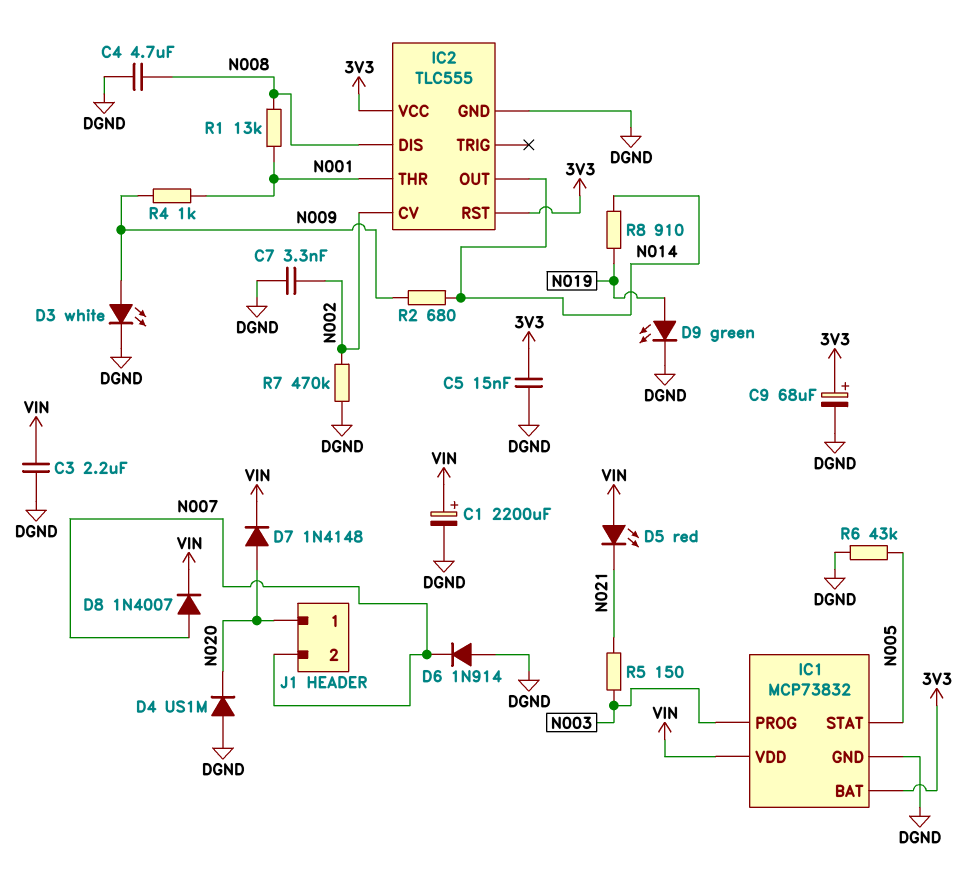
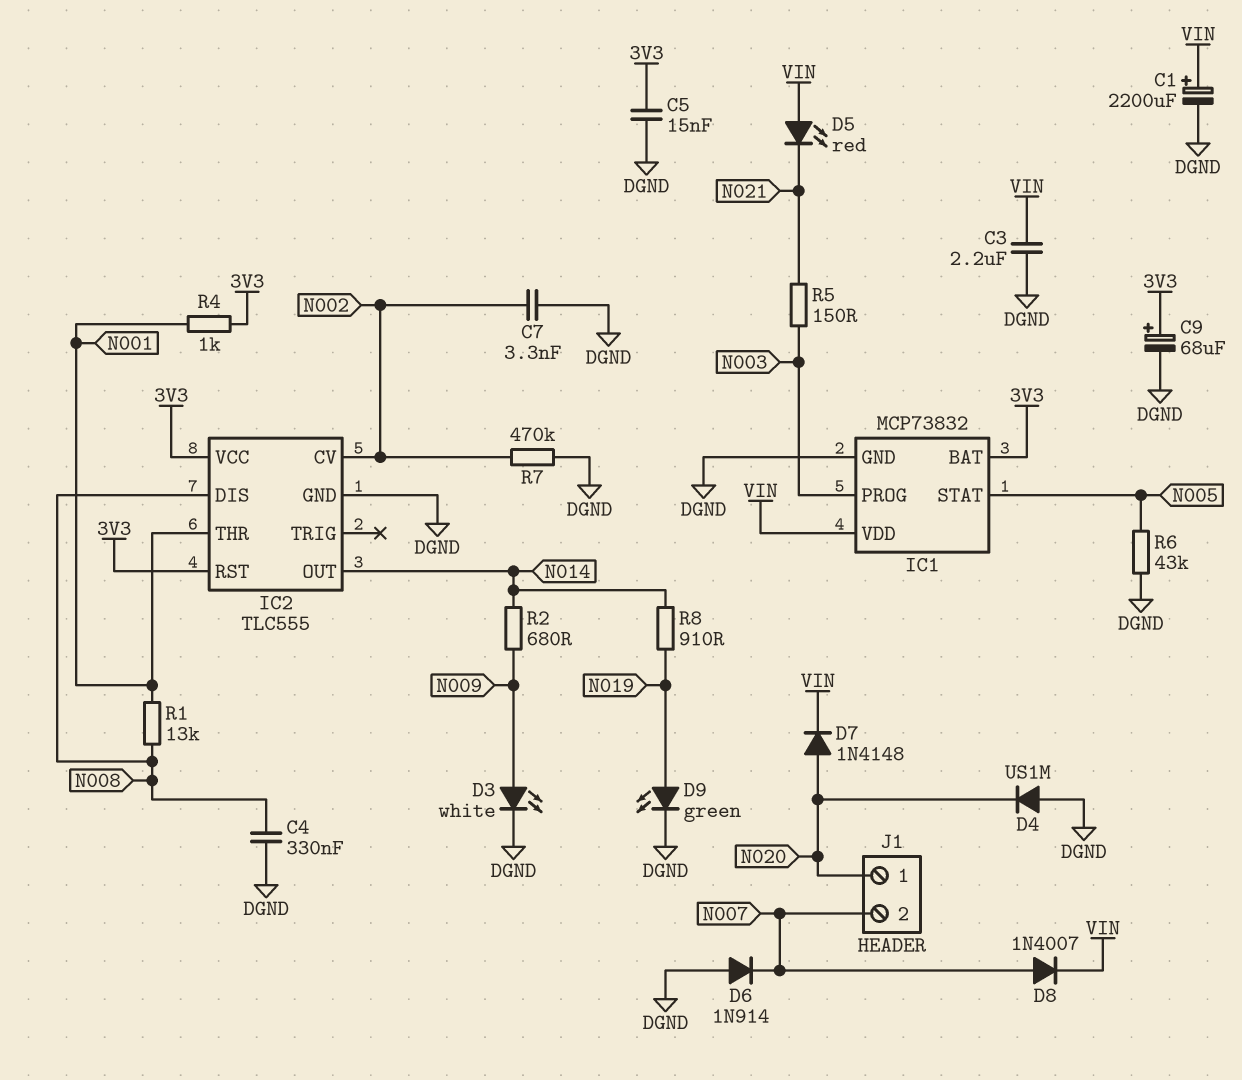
C4: 4.7uF (DGND, N008) -> 330nF (DGND, N008)
R4: 1k (N001, N009) -> 1k (3V3, N001)

